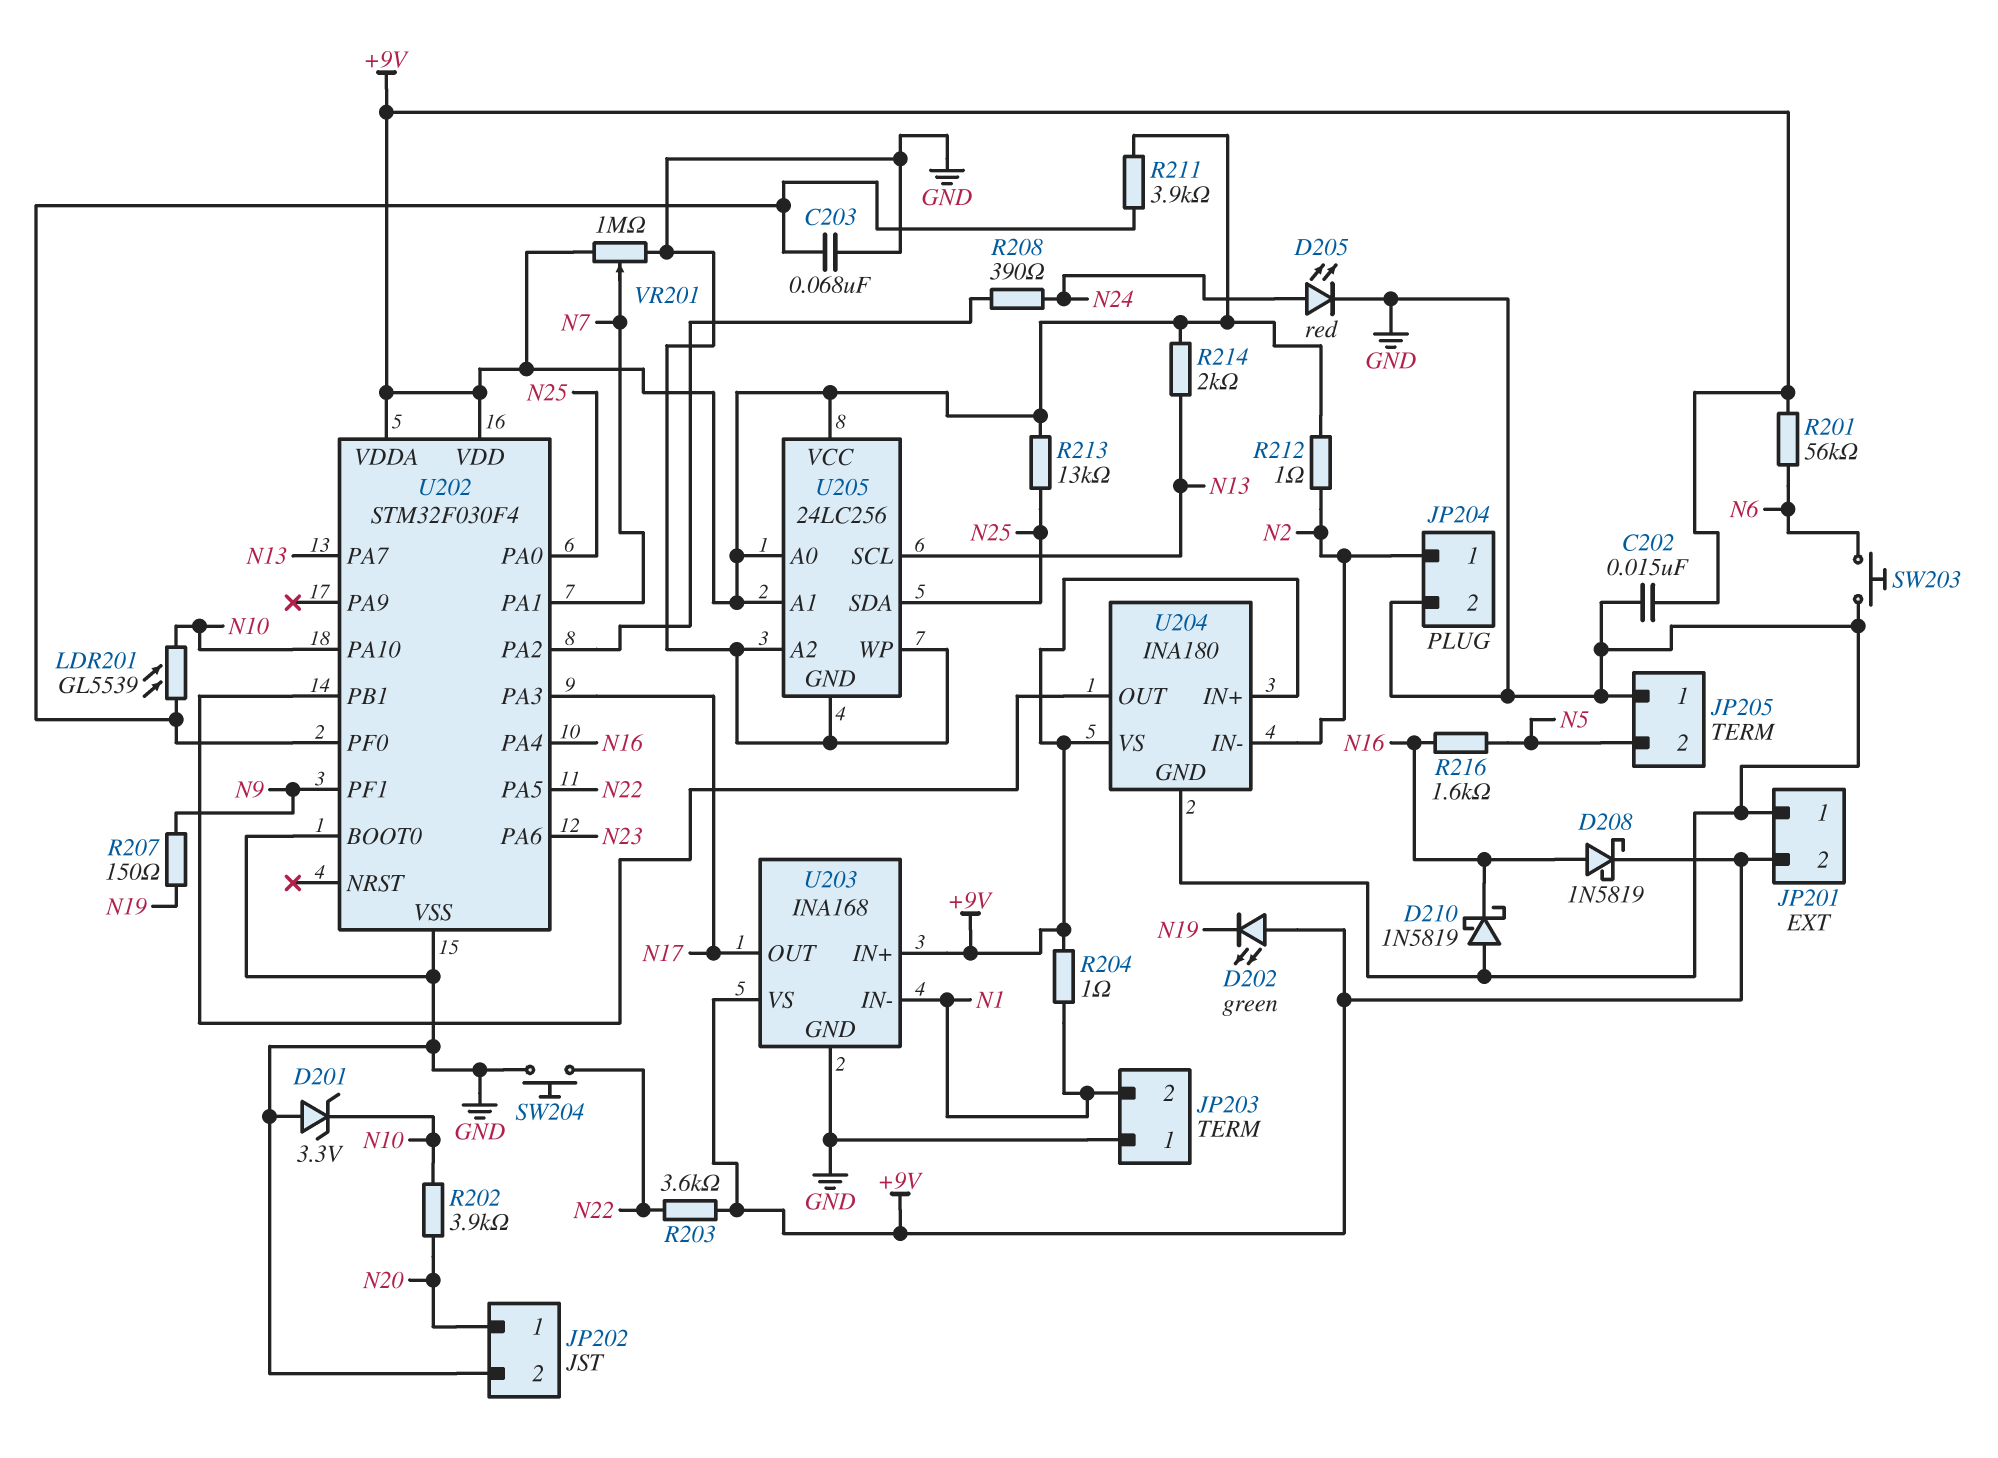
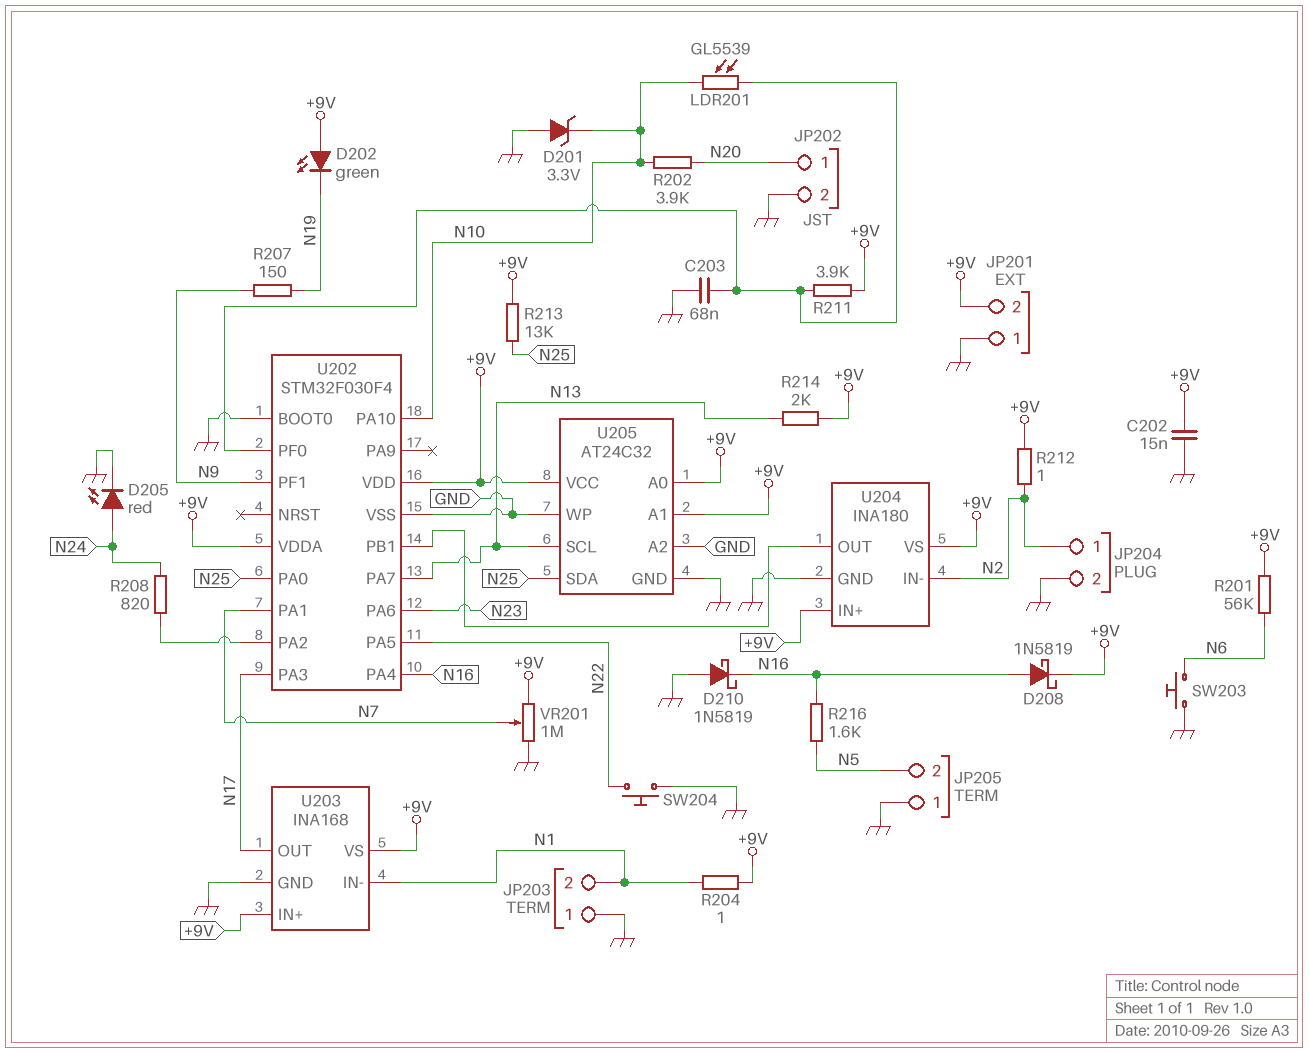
R203: 3.6k (+9V, N22) -> none
R208: 390 (N24, U202/PA2) -> 820 (N24, U202/PA2)
U205: 24LC256 -> AT24C32

